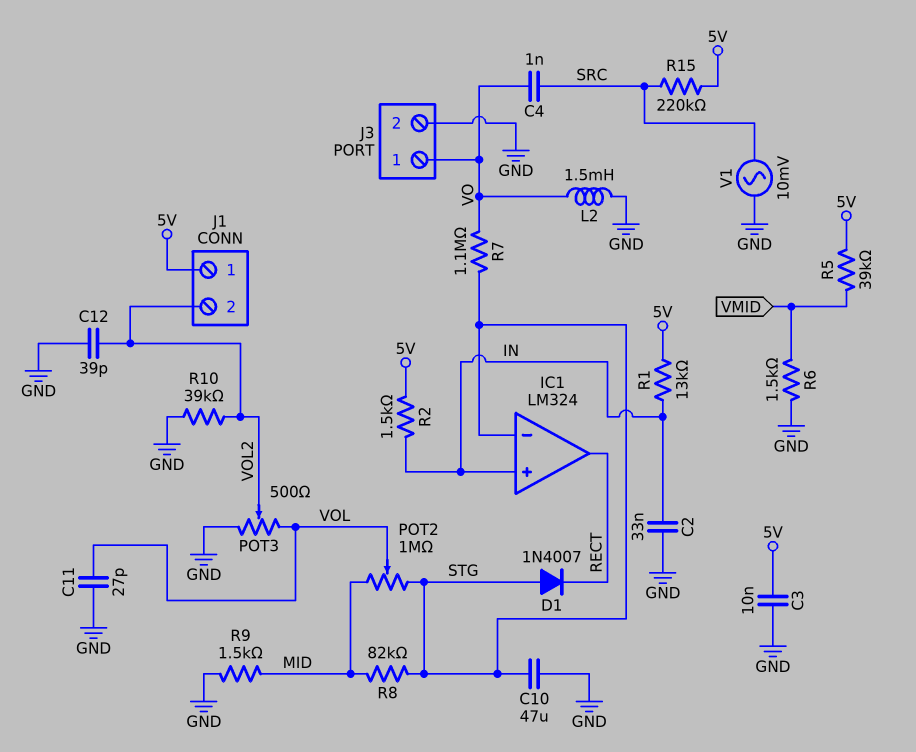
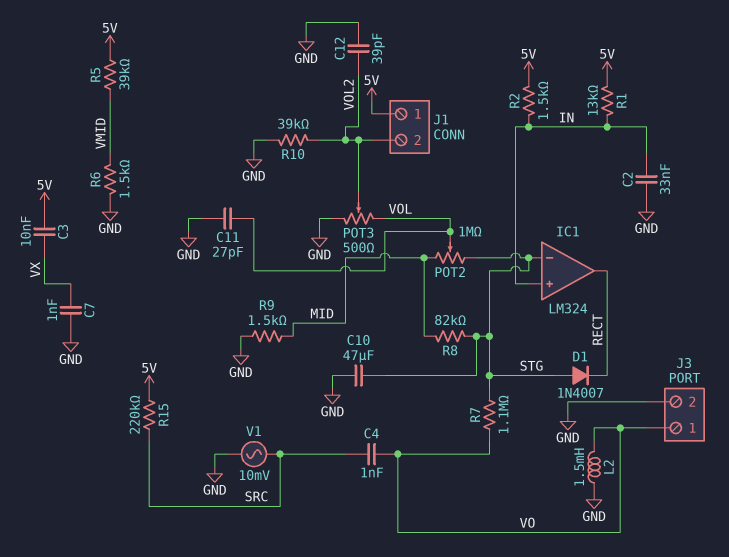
C3: 10nF (5V, GND) -> 10nF (5V, VX)
C7: none -> 1nF (GND, VX)

